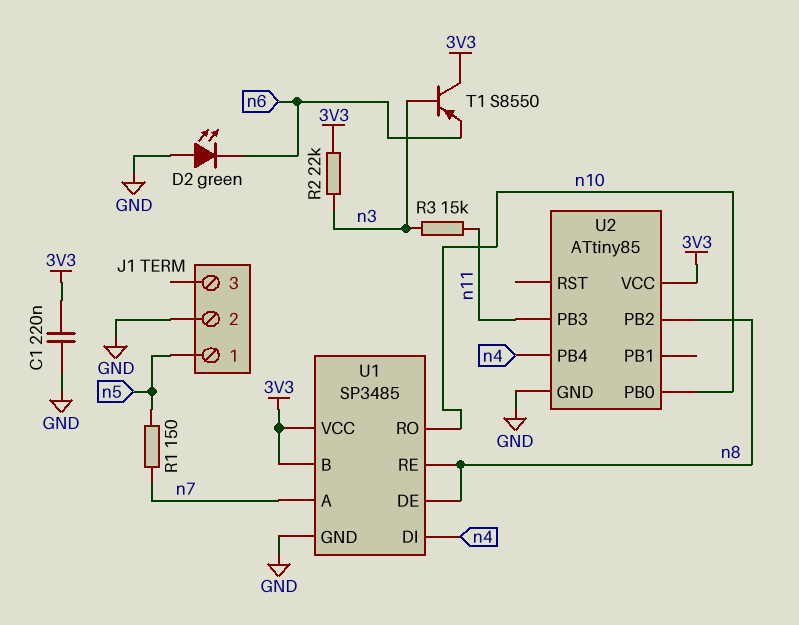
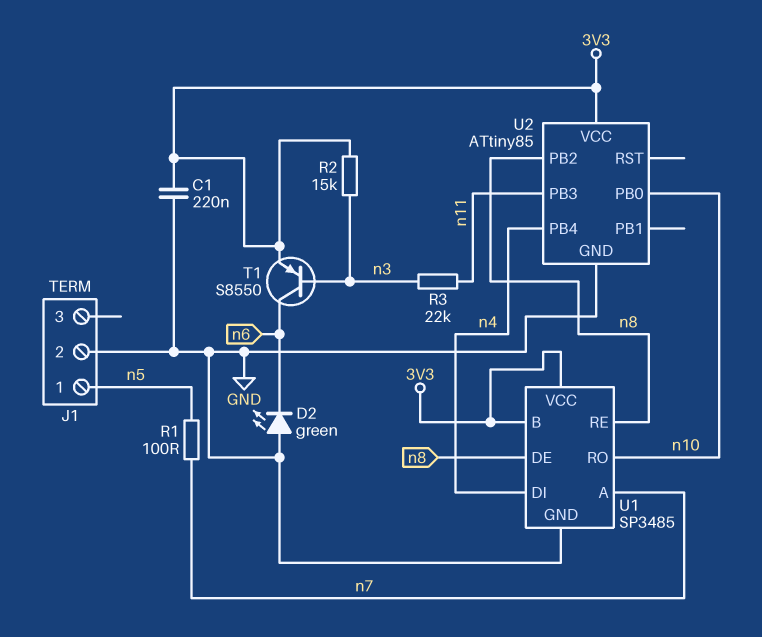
R1: 150 (n5, n7) -> 100 (n5, n7)
R2: 22k (3V3, n3) -> 15k (3V3, n3)
R3: 15k (n3, n11) -> 22k (n3, n11)
T1: PNP S8550 (B n3, C 3V3, E n6) -> PNP S8550 (B n3, C n6, E 3V3)

